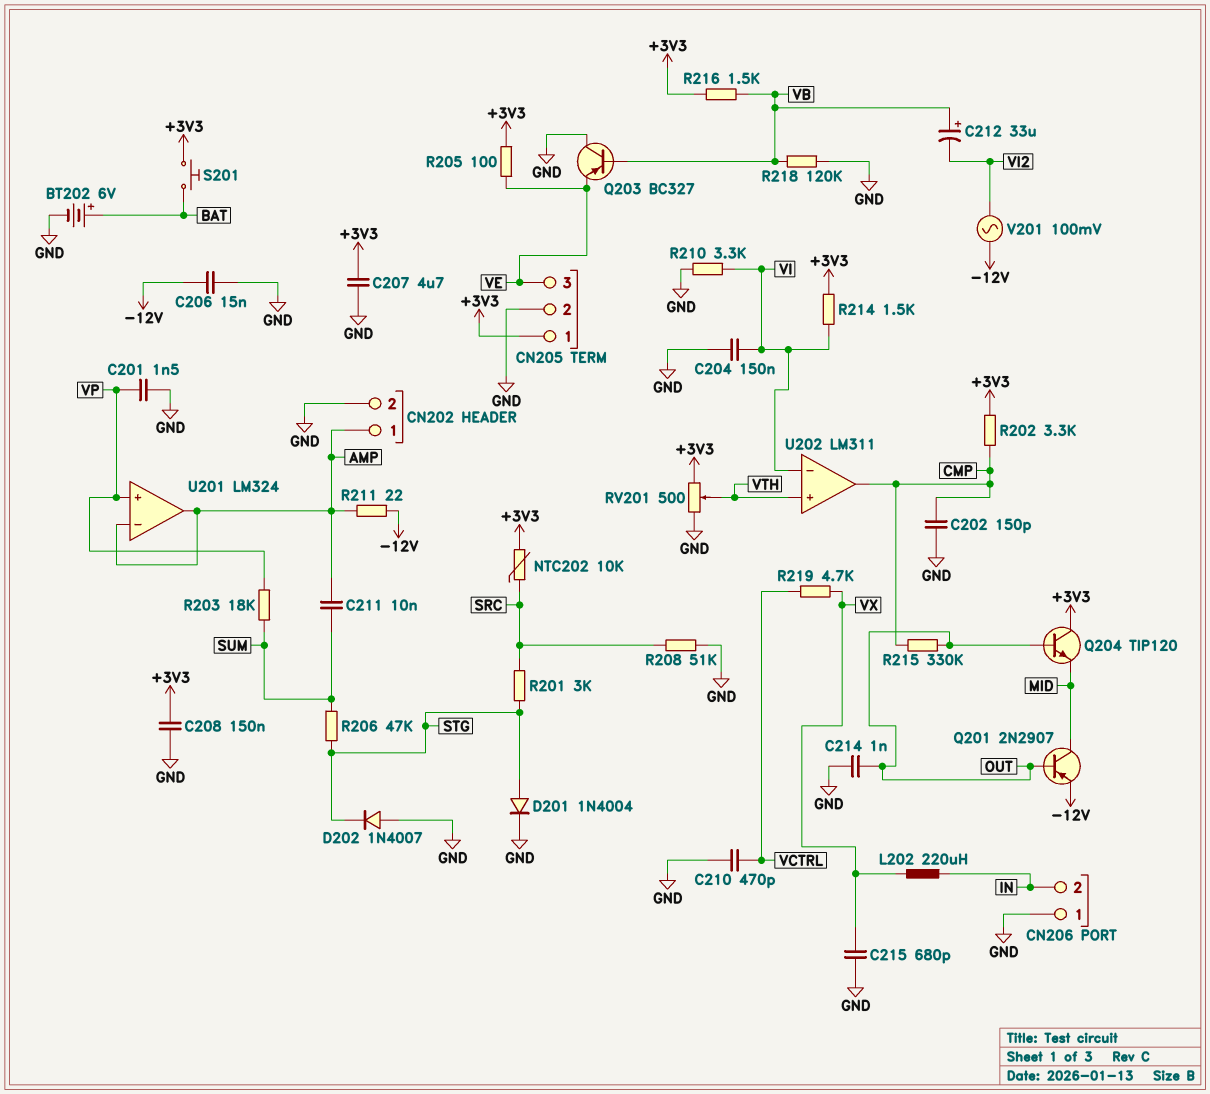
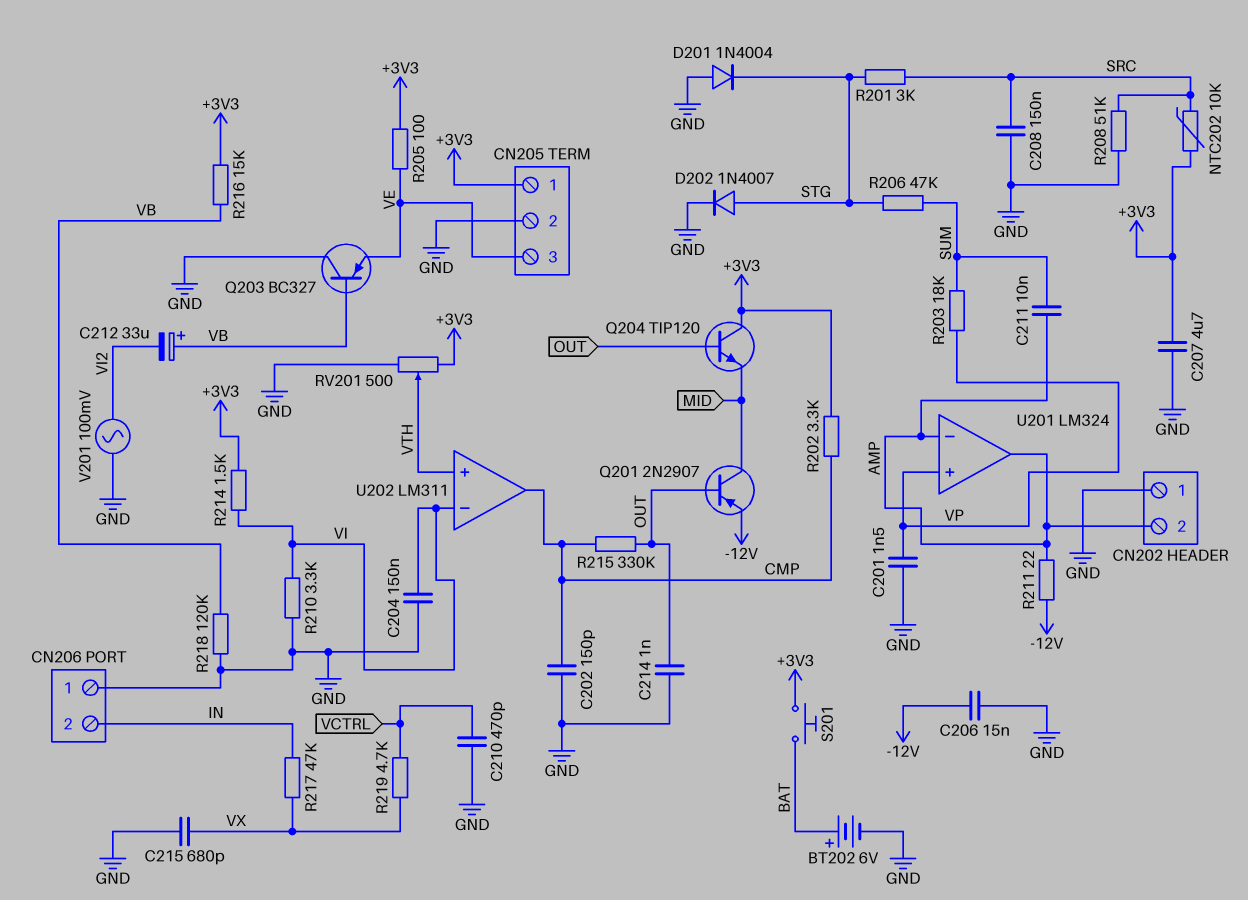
C208: 150nF (+3V3, GND) -> 150nF (GND, SRC)
CN202 pin 1: AMP -> GND
CN202 pin 2: GND -> AMP
D201: diode 1N4004 (A STG, K GND) -> diode 1N4004 (A GND, K STG)
D202: diode 1N4007 (A GND, K STG) -> diode 1N4007 (A STG, K GND)
L202: 220uH (IN, VX) -> none
R216: 1.5k (+3V3, VB) -> 15k (+3V3, VB)
R217: none -> 47k (IN, VX)
V201: AC 100mV (-12V, VI2) -> AC 100mV (GND, VI2)

